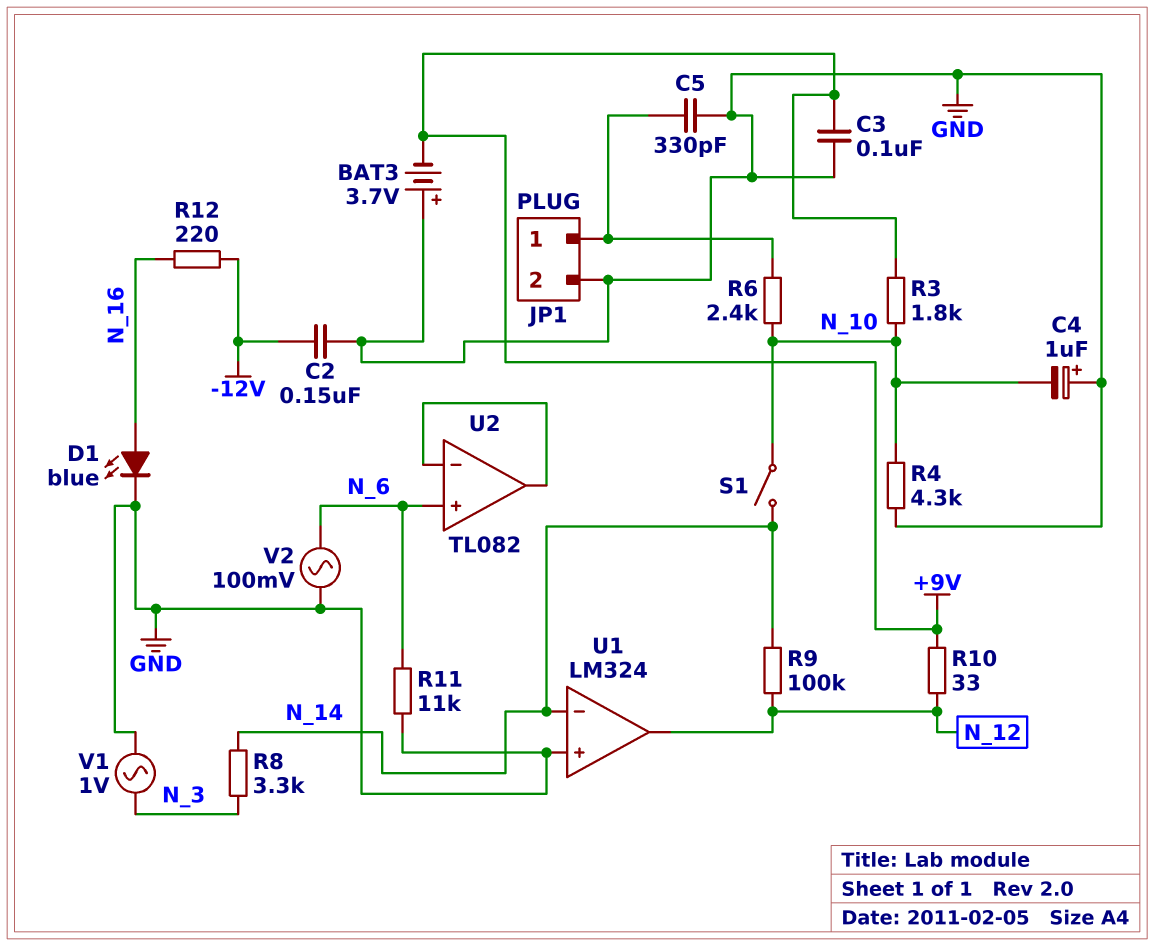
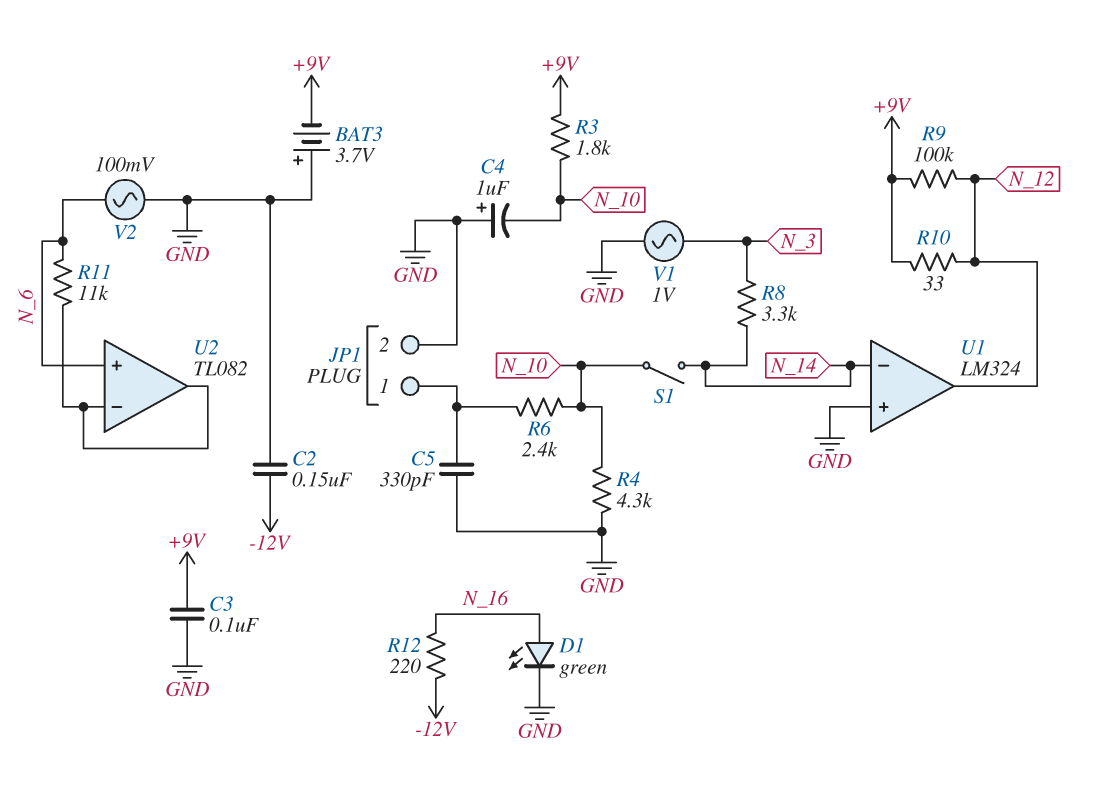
D1: LED blue (A N_16, K GND) -> LED green (A N_16, K GND)
R9: 100k (N_12, N_14) -> 100k (+9V, N_12)
R11: 11k (GND, N_6) -> 11k (N_6, U2/in-)

